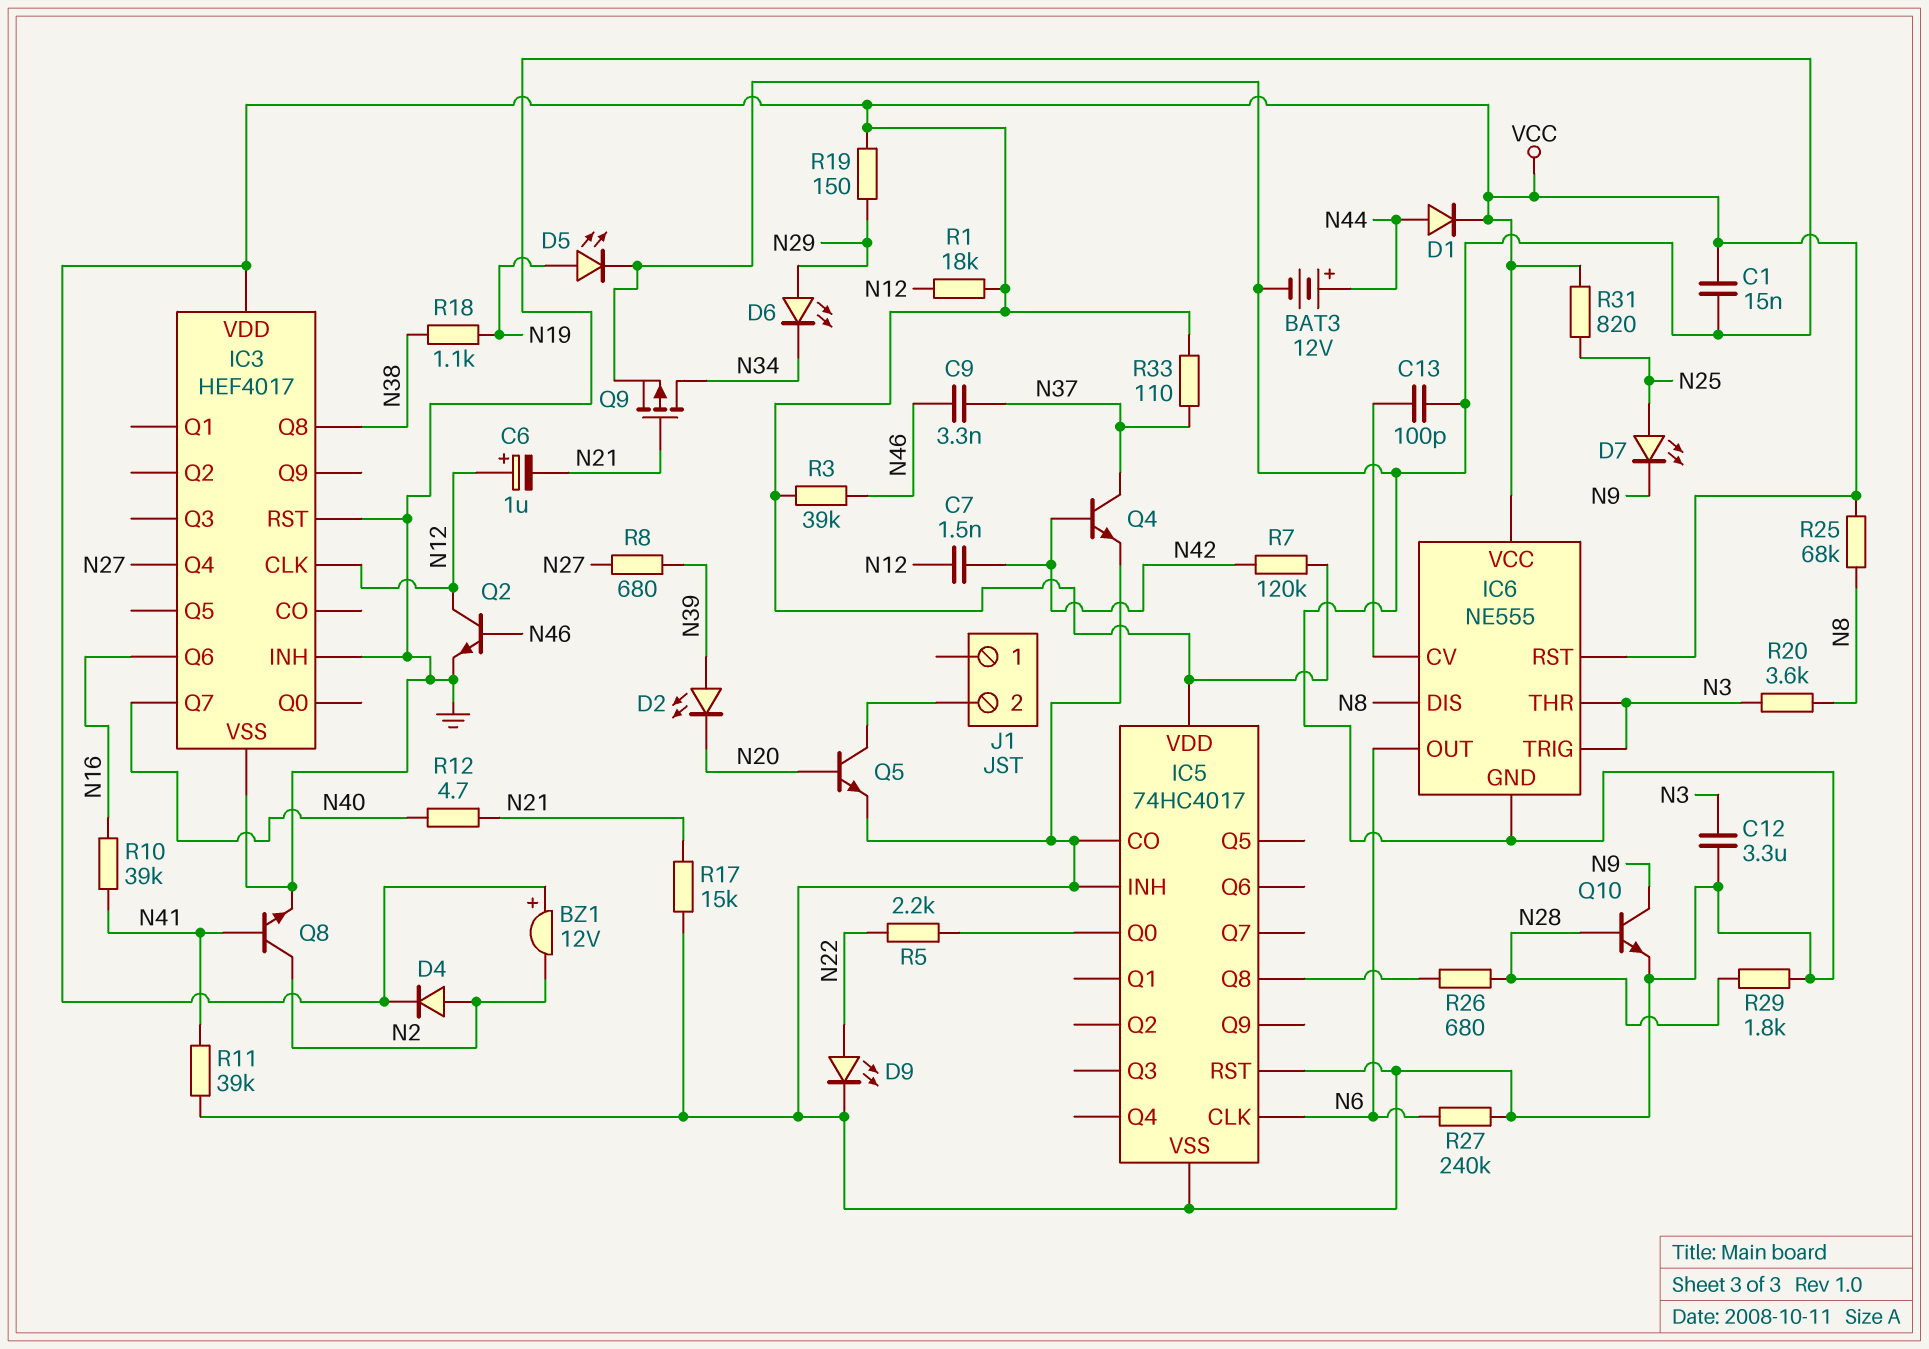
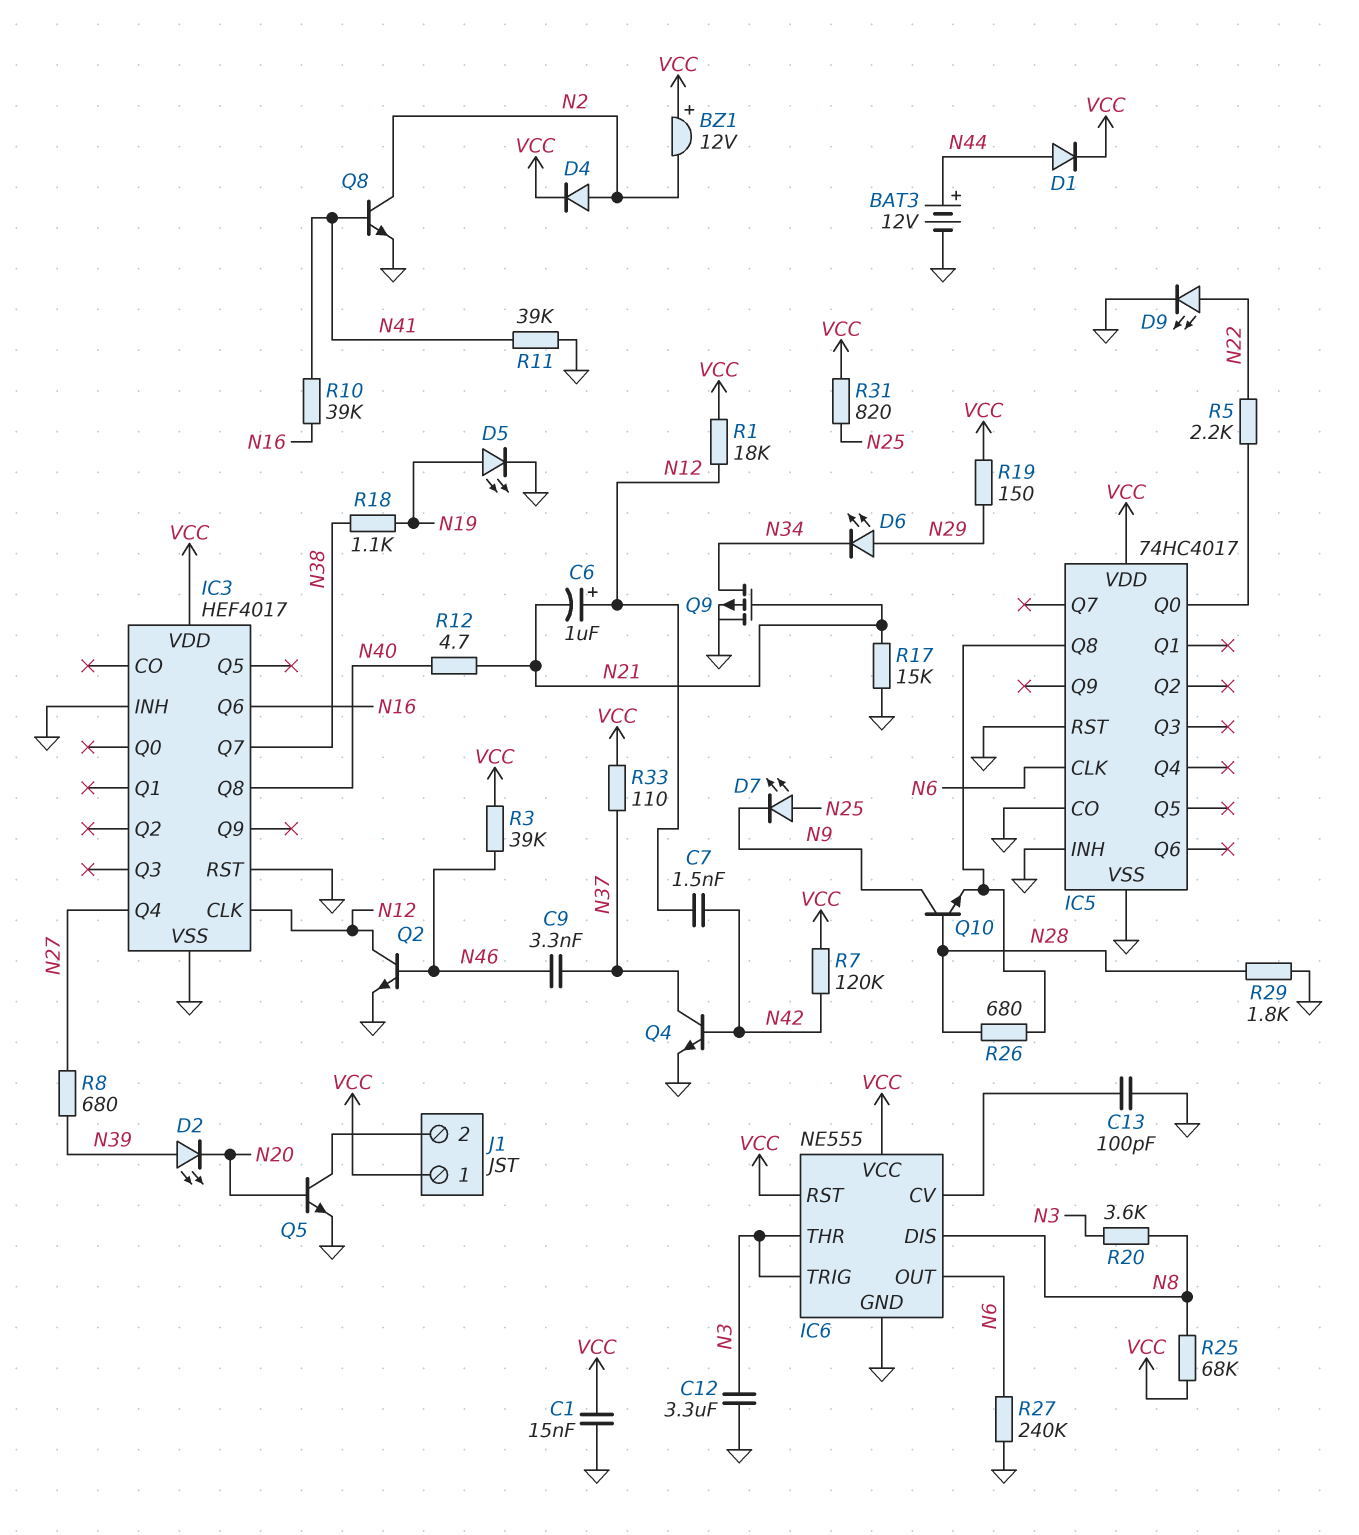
IC3 pin Q7: N40 -> N38
IC3 pin Q8: N38 -> N40
J1 pin 1: none -> VCC
Q10: NPN (B N28, C N9, E GND) -> NPN (B N28, C N9, E IC5/Q8)

